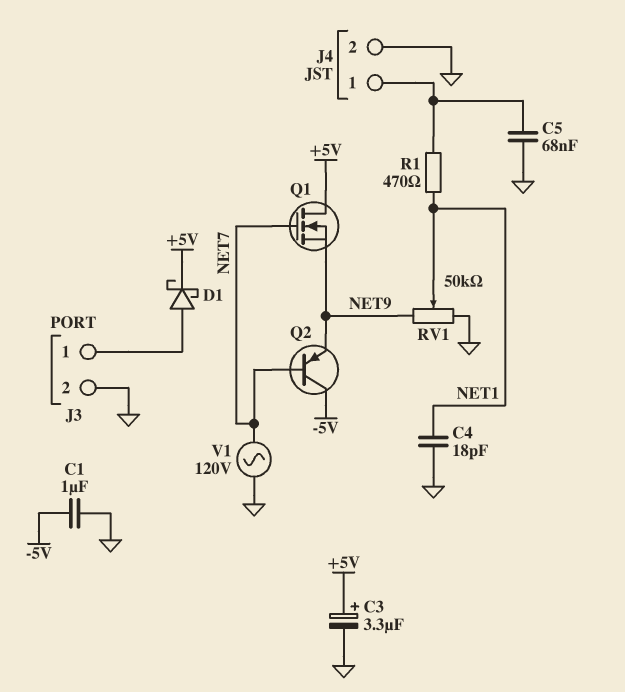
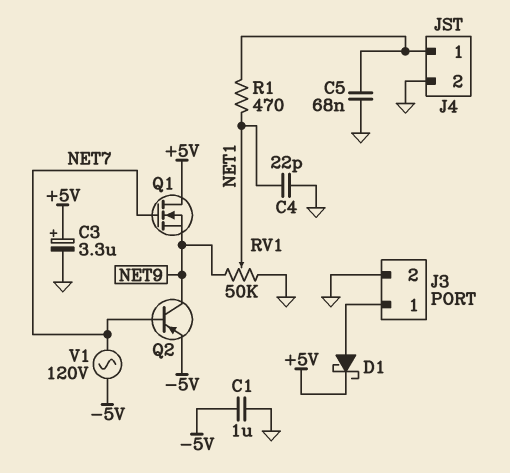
C4: 18pF (GND, NET1) -> 22pF (GND, NET1)
Q2: PNP (B NET7, C -5V, E NET9) -> PNP (B NET7, C NET9, E -5V)
V1: AC 120V (GND, NET7) -> AC 120V (-5V, NET7)

